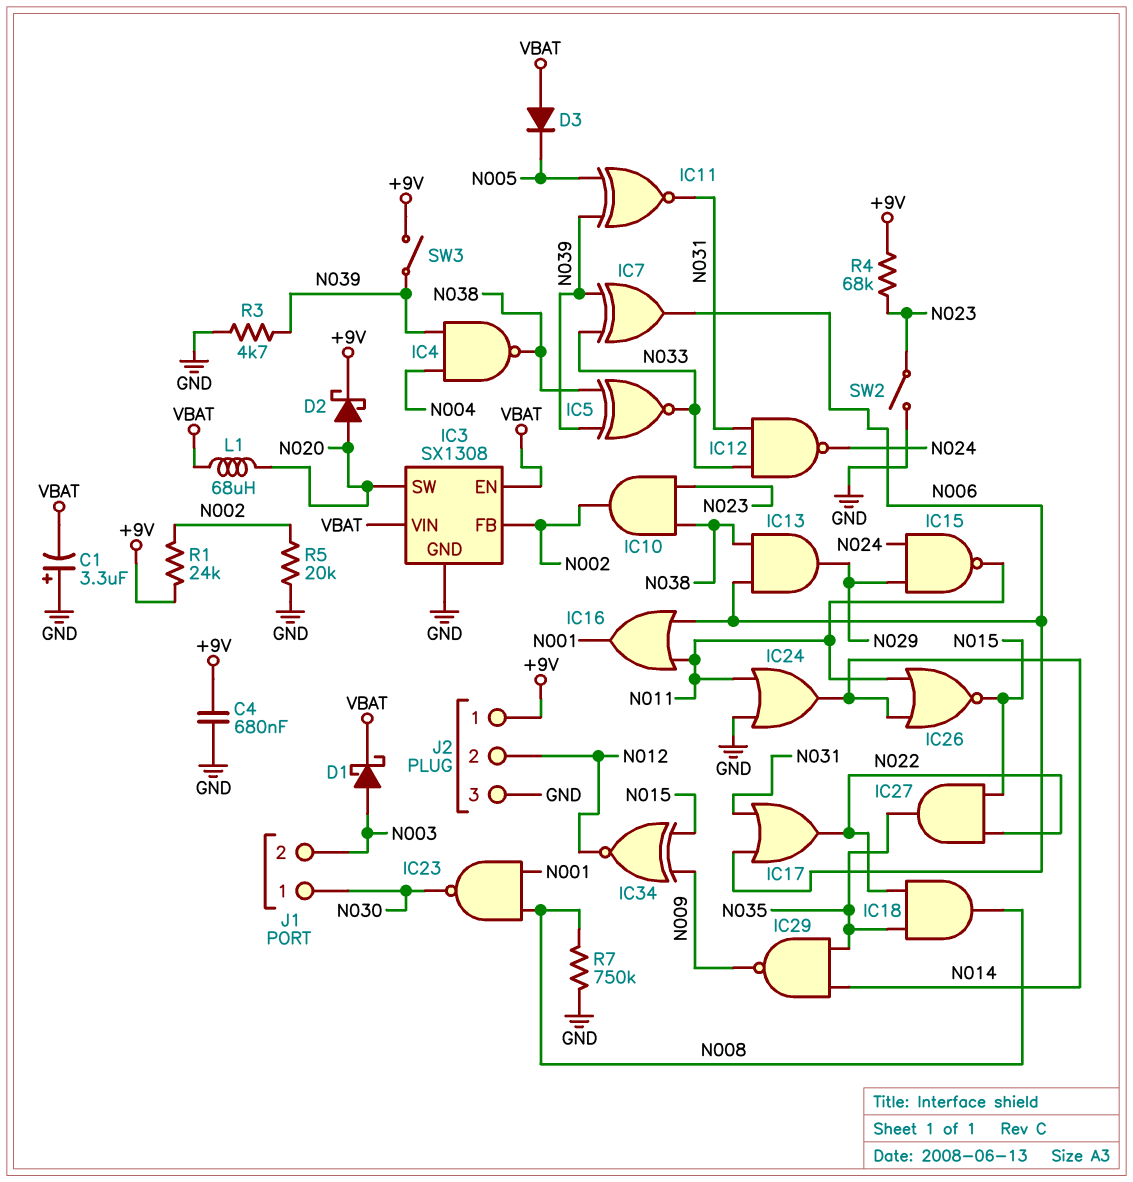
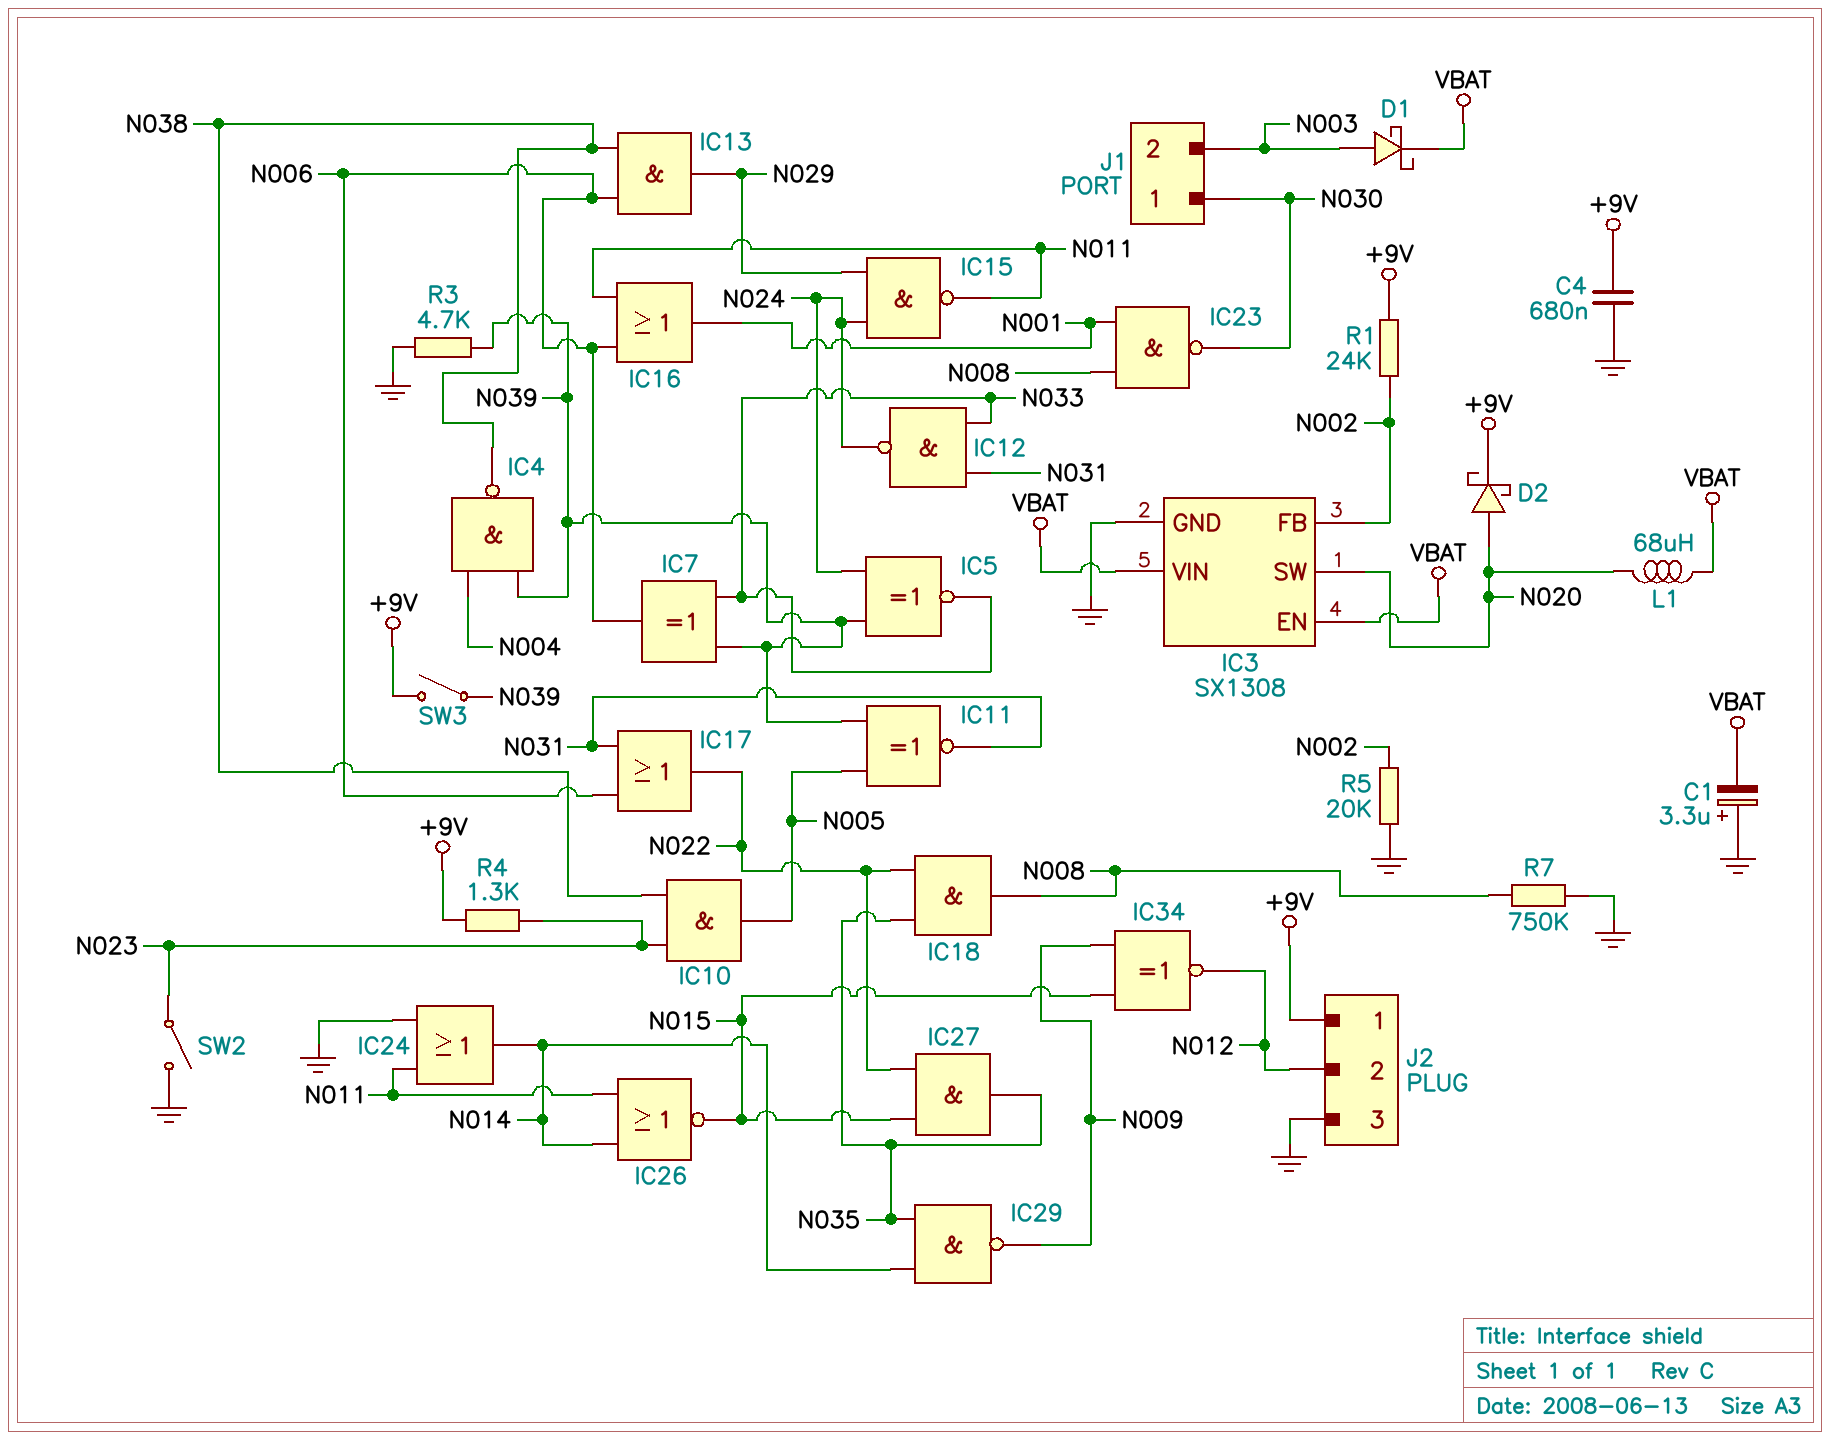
D3: diode (A VBAT, K N005) -> none
IC5: XNOR (in N038, in N039, out N033) -> XNOR (in N024, in N039, out N033)
IC10: AND (in N023, in N038, out N002) -> AND (in N023, in N038, out N005)
R4: 68k (+9V, N023) -> 1.3k (+9V, N023)

